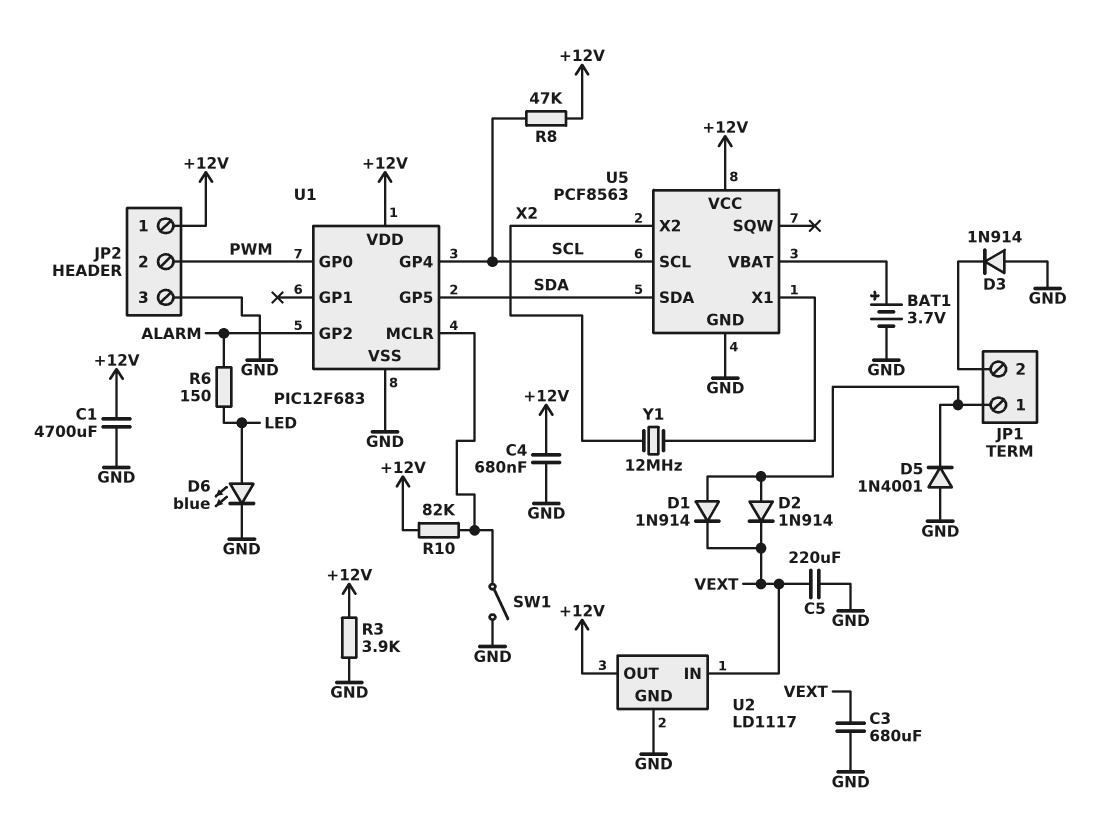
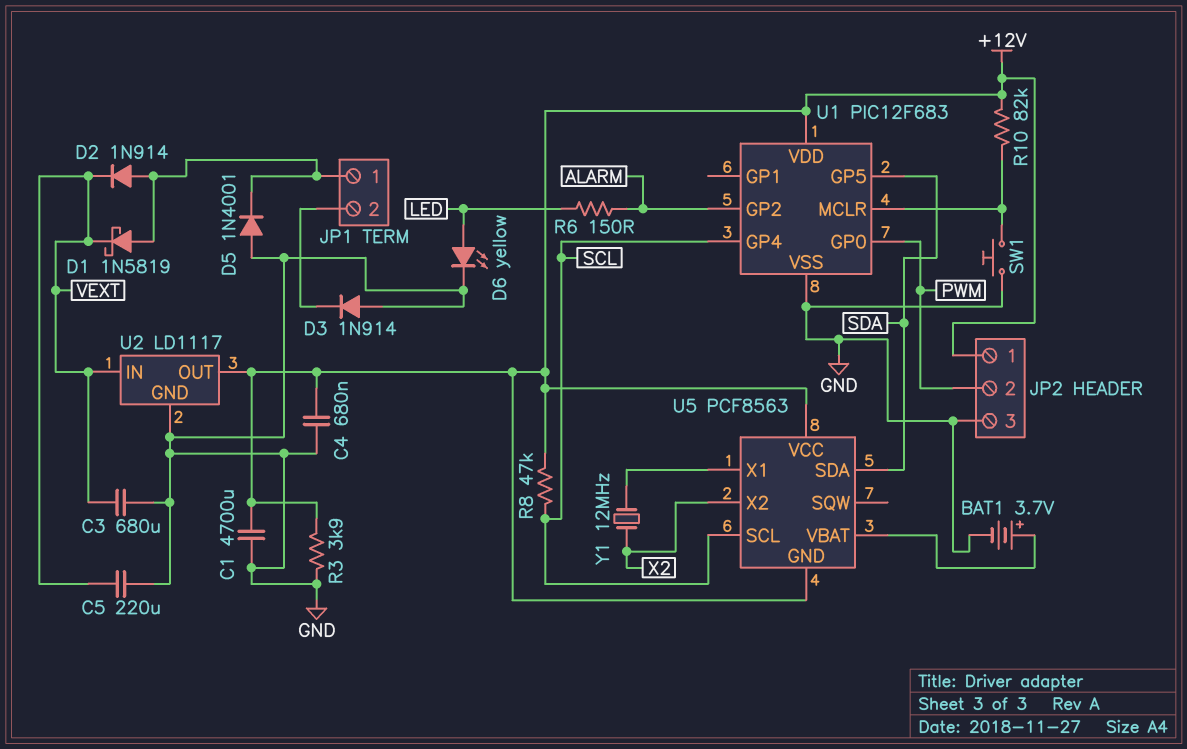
D1: diode 1N914 (A JP1/1, K VEXT) -> schottky 1N5819 (A JP1/1, K VEXT)
D6: LED blue (A LED, K GND) -> LED yellow (A LED, K GND)
SW1: switch (GND, U1/MCLR) -> button (GND, U1/MCLR)
U5 pin GND: GND -> +12V

